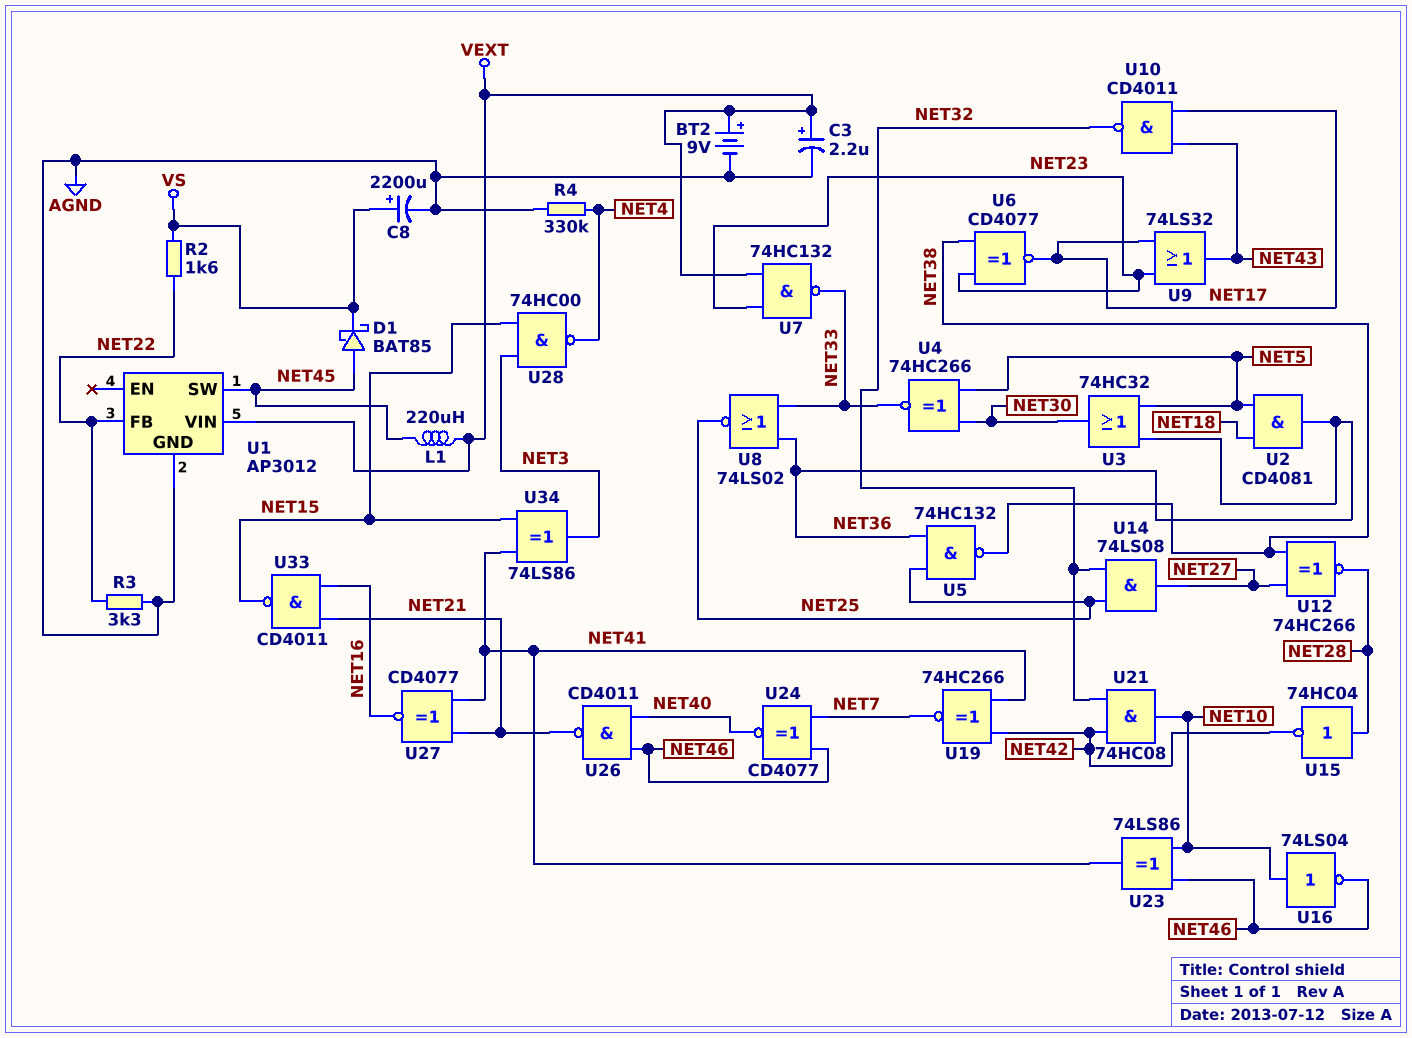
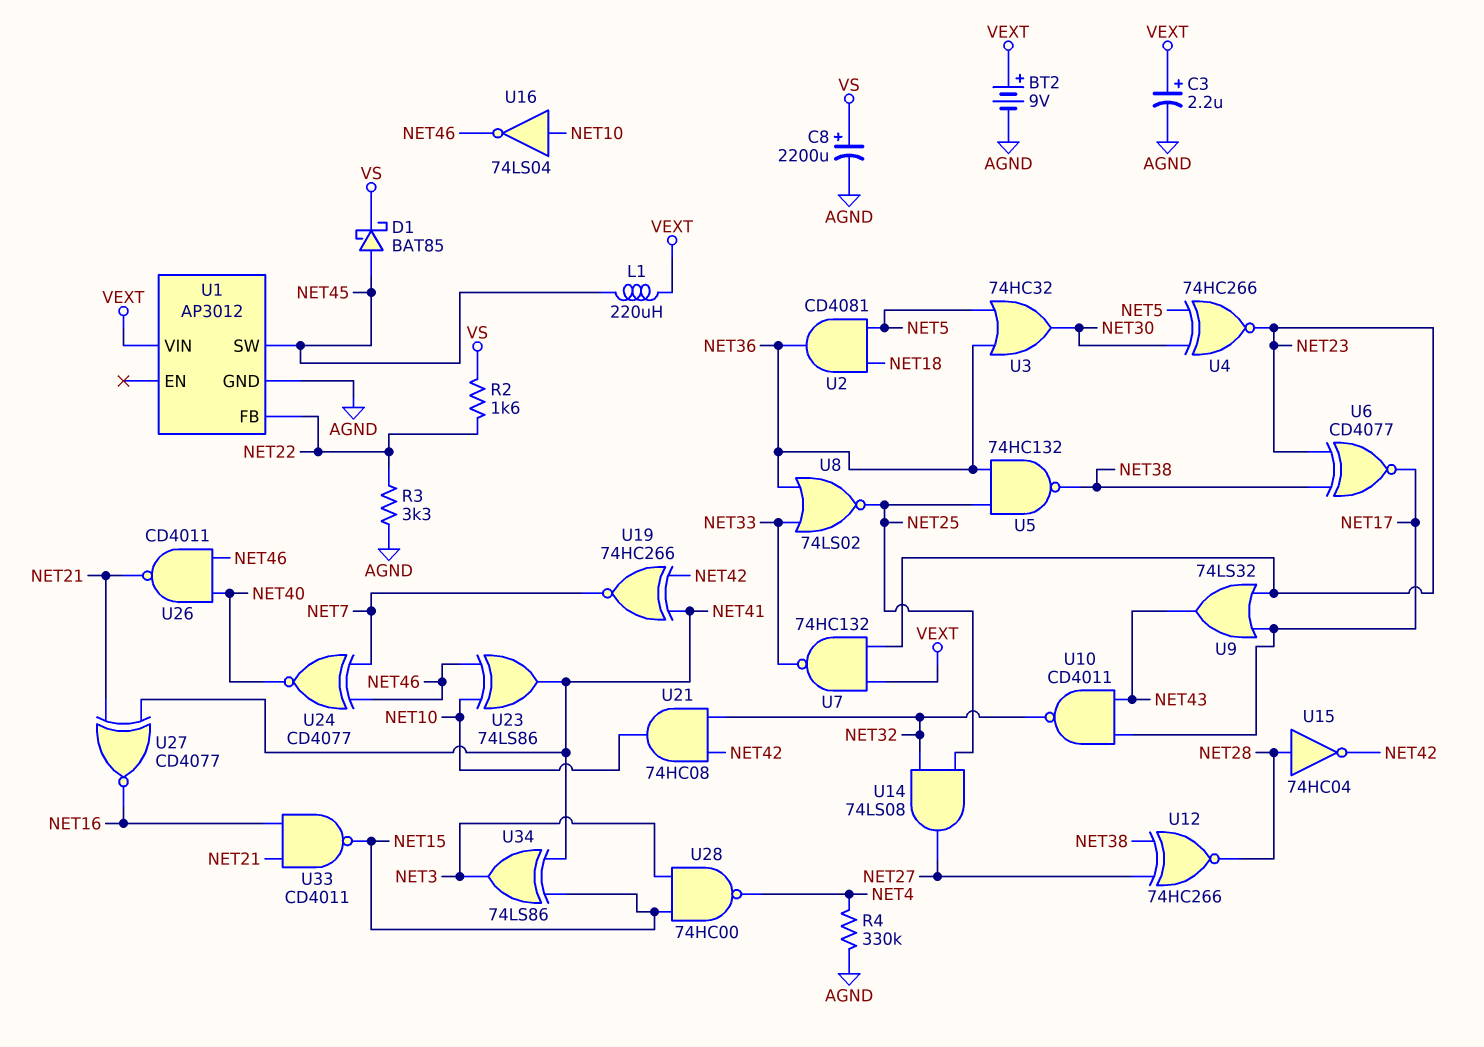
U4: XNOR 74HC266 (in NET5, in NET30, out NET33) -> XNOR 74HC266 (in NET5, in NET30, out NET23)

